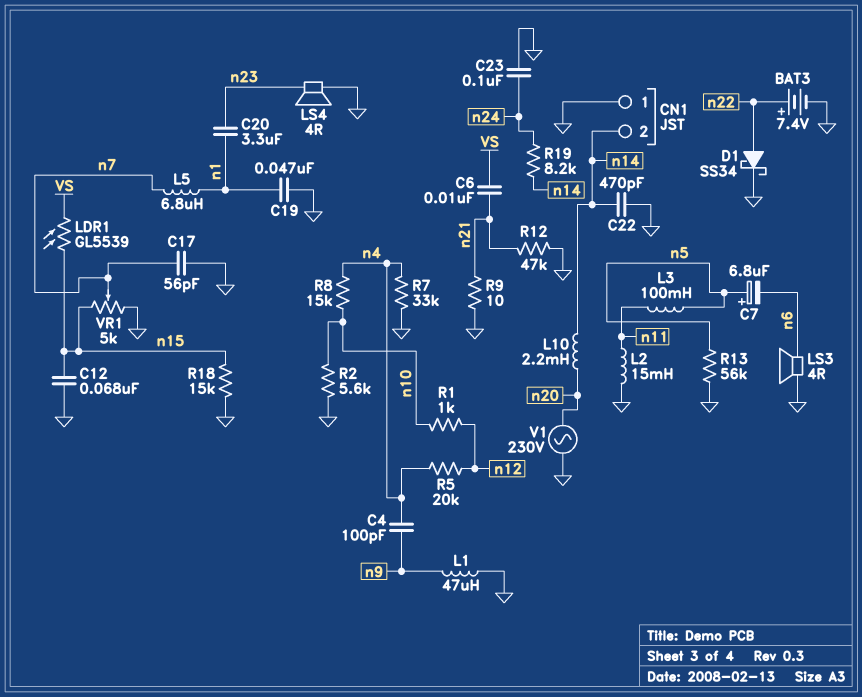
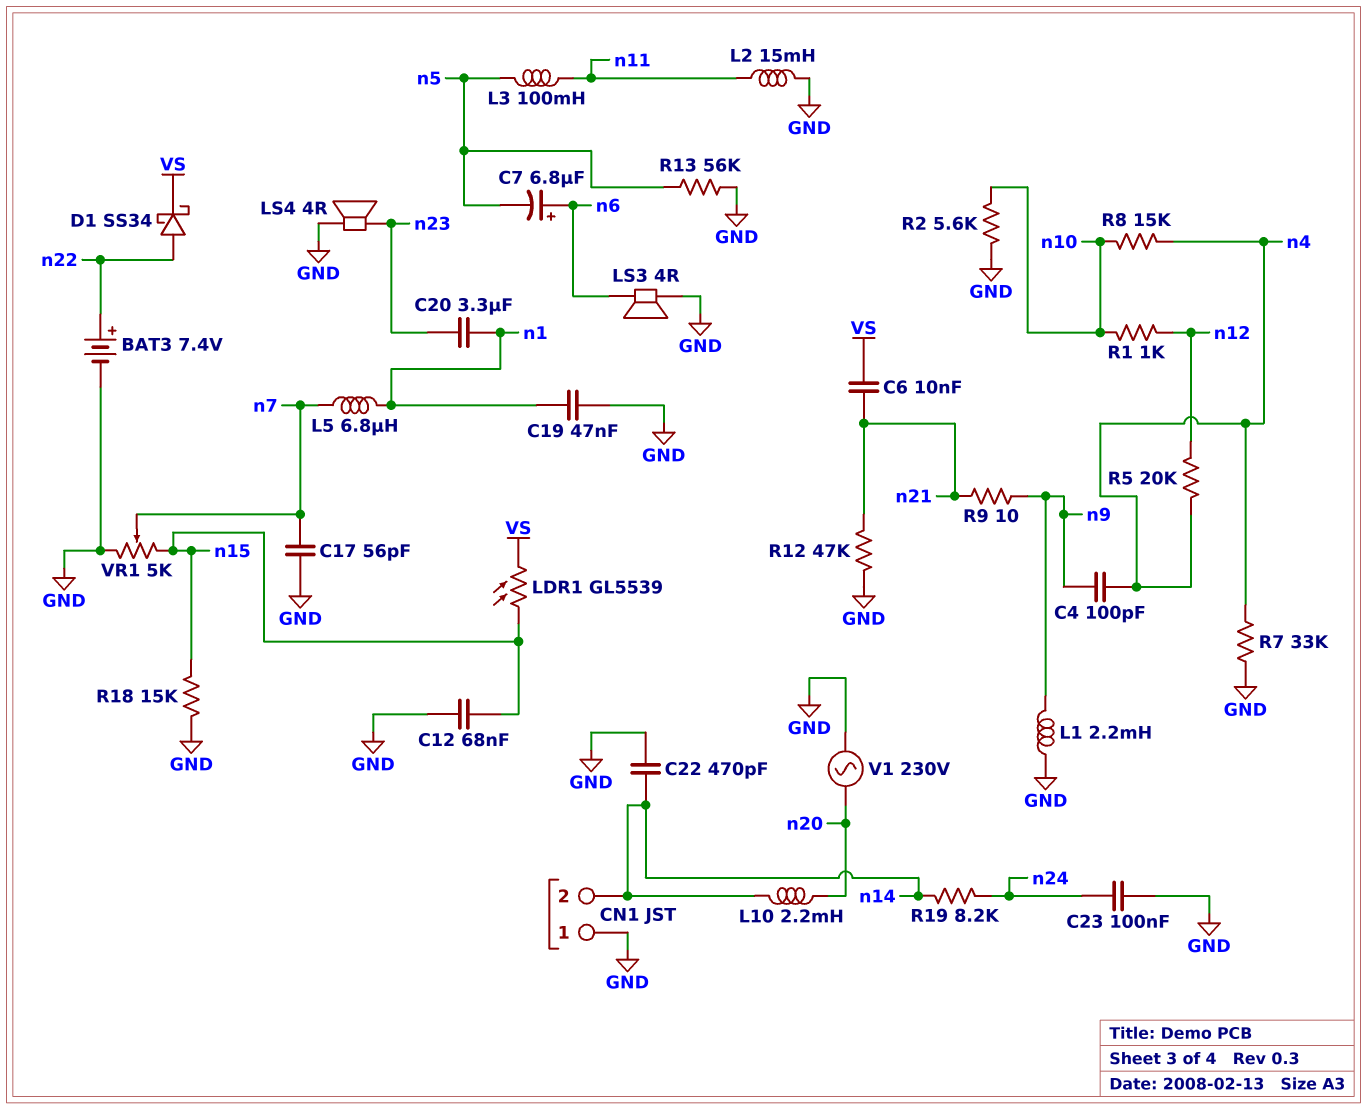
C7: 6.8uF (plus n5, minus n6) -> 6.8uF (plus n6, minus n5)
D1: schottky SS34 (A n22, K GND) -> schottky SS34 (A n22, K VS)
L1: 47uH (GND, n9) -> 2.2mH (GND, n9)
R9: 10 (GND, n21) -> 10 (n9, n21)

